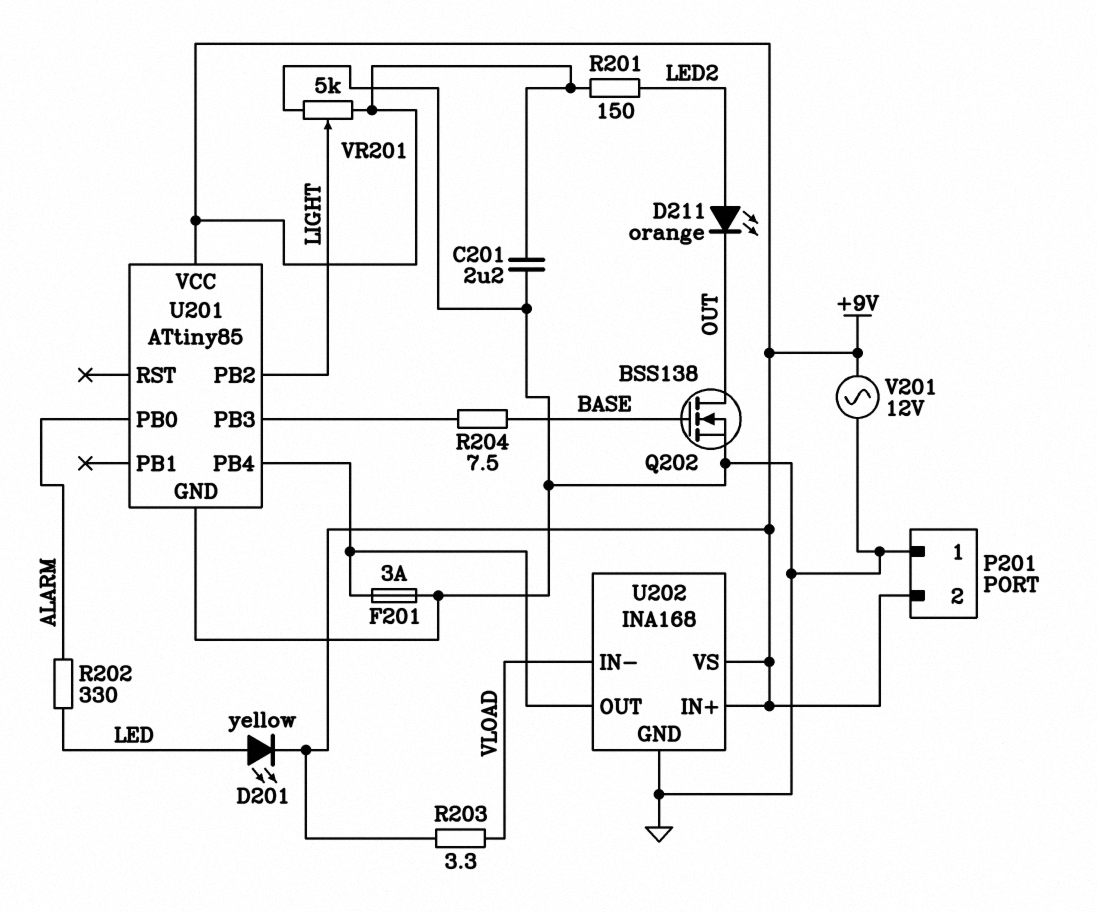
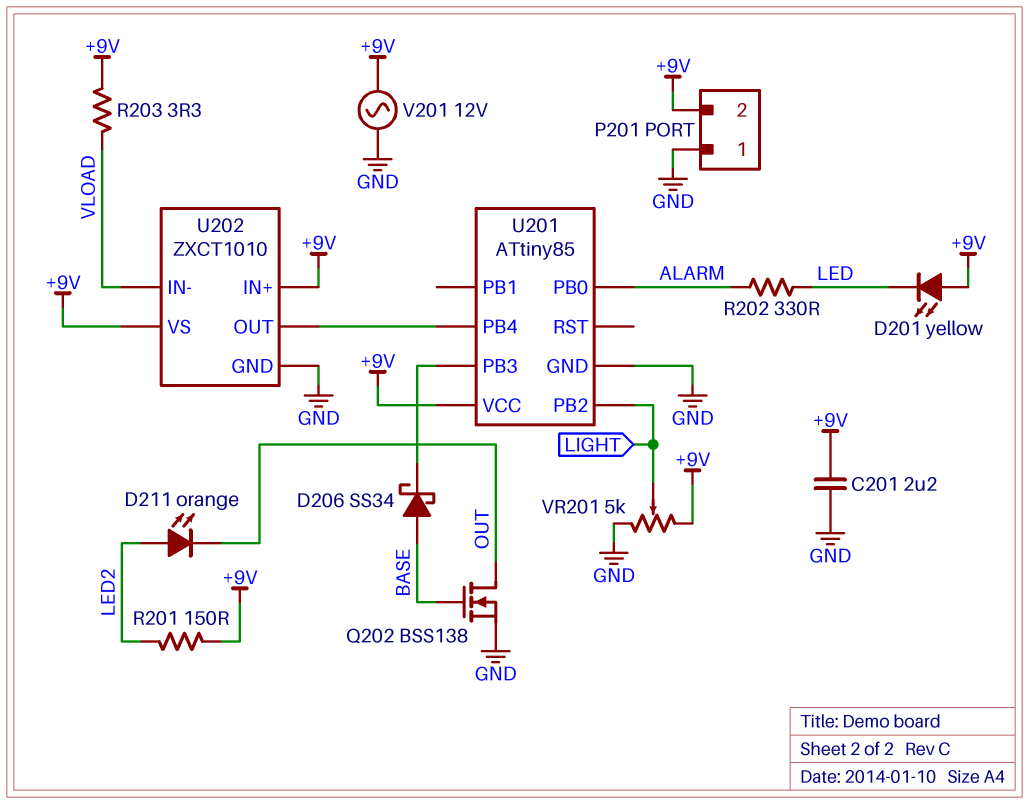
D201: LED yellow (A LED, K +9V) -> LED yellow (A +9V, K LED)
D206: none -> schottky SS34 (A BASE, K U201/PB3)
F201: 3A (GND, U201/PB4) -> none
R204: 7.5 (BASE, U201/PB3) -> none
U202: INA168 -> ZXCT1010

